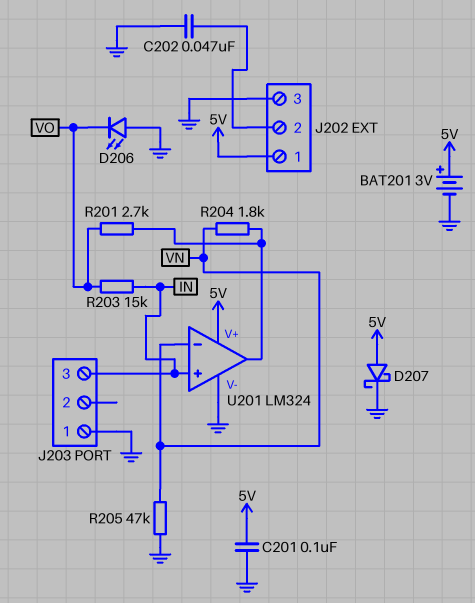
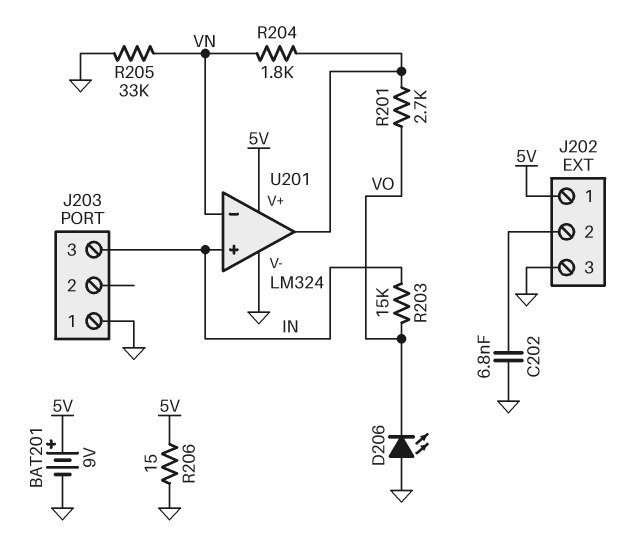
BAT201: 3V (plus 5V, minus GND) -> 9V (plus 5V, minus GND)
C201: 100nF (5V, GND) -> none
C202: 47nF (GND, J202/2) -> 6.8nF (GND, J202/2)
D207: schottky (A 5V, K GND) -> none
R205: 47k (GND, VN) -> 33k (GND, VN)
R206: none -> 15 (5V, GND)

